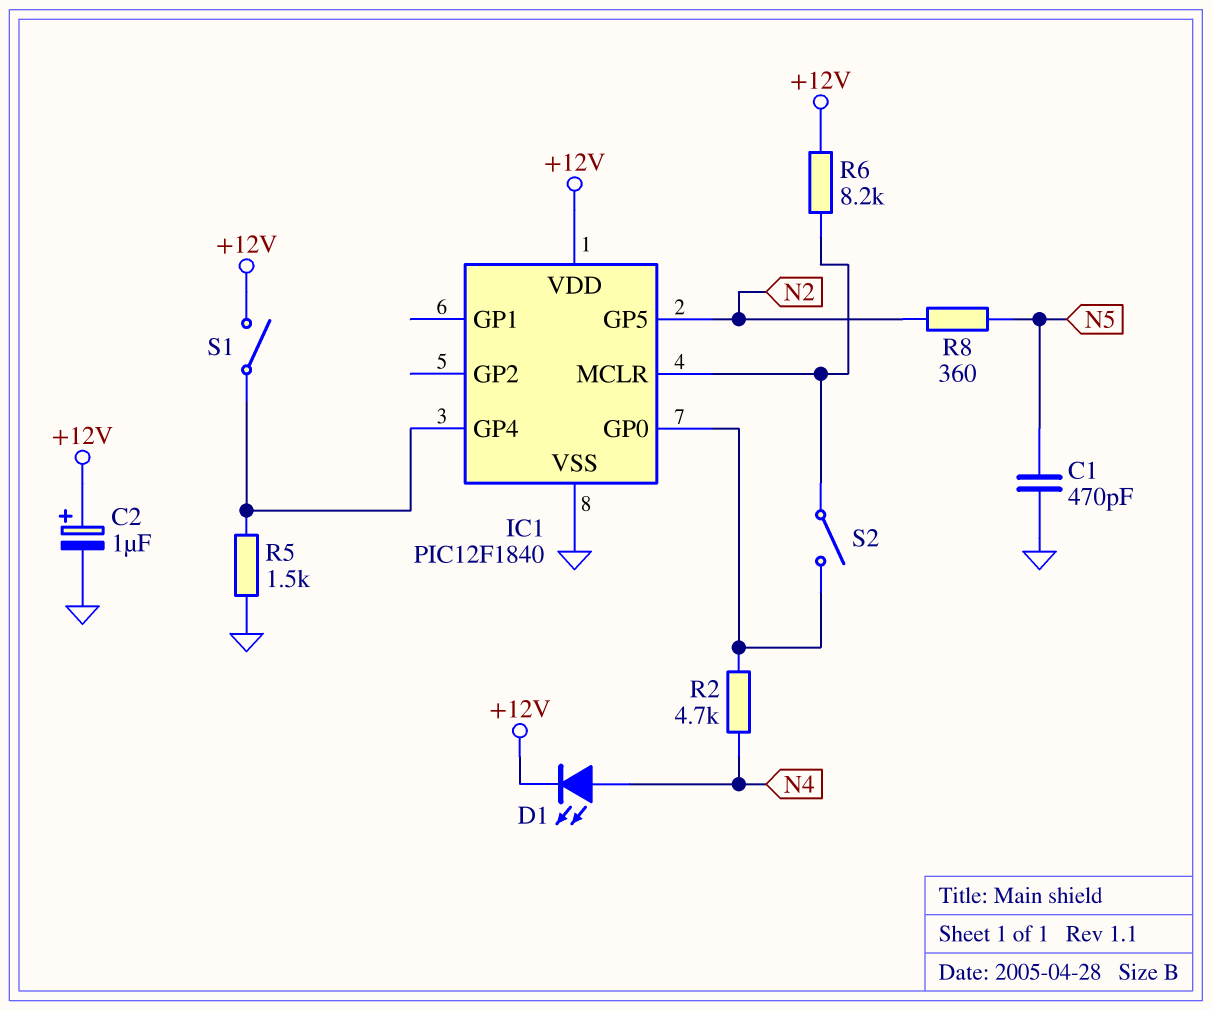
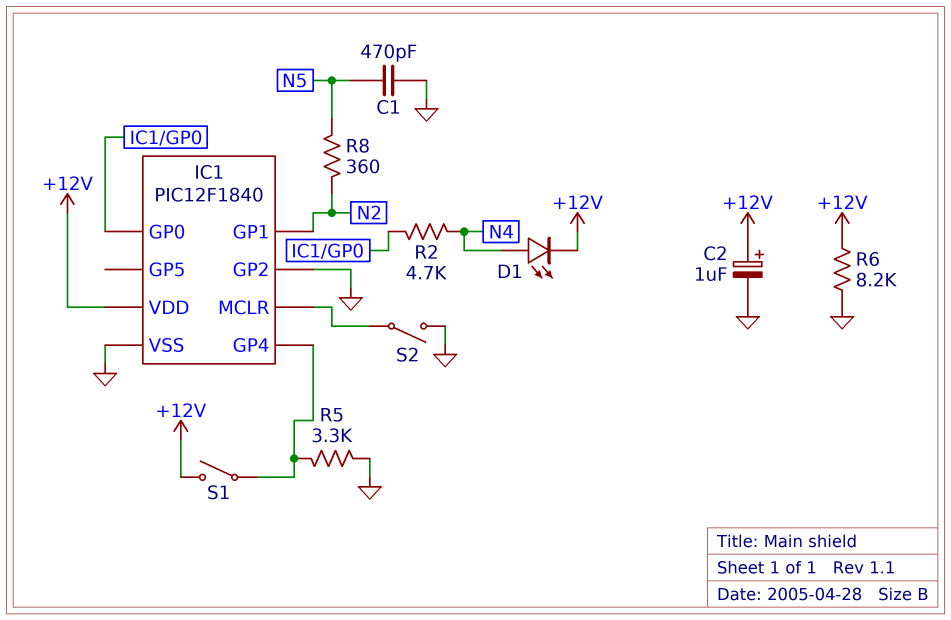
IC1 pin GP1: none -> N2
IC1 pin GP2: none -> GND
IC1 pin GP5: N2 -> none
R5: 1.5k (GND, IC1/GP4) -> 3.3k (GND, IC1/GP4)
R6: 8.2k (+12V, IC1/MCLR) -> 8.2k (+12V, GND)
S2: switch (IC1/GP0, IC1/MCLR) -> switch (GND, IC1/MCLR)

